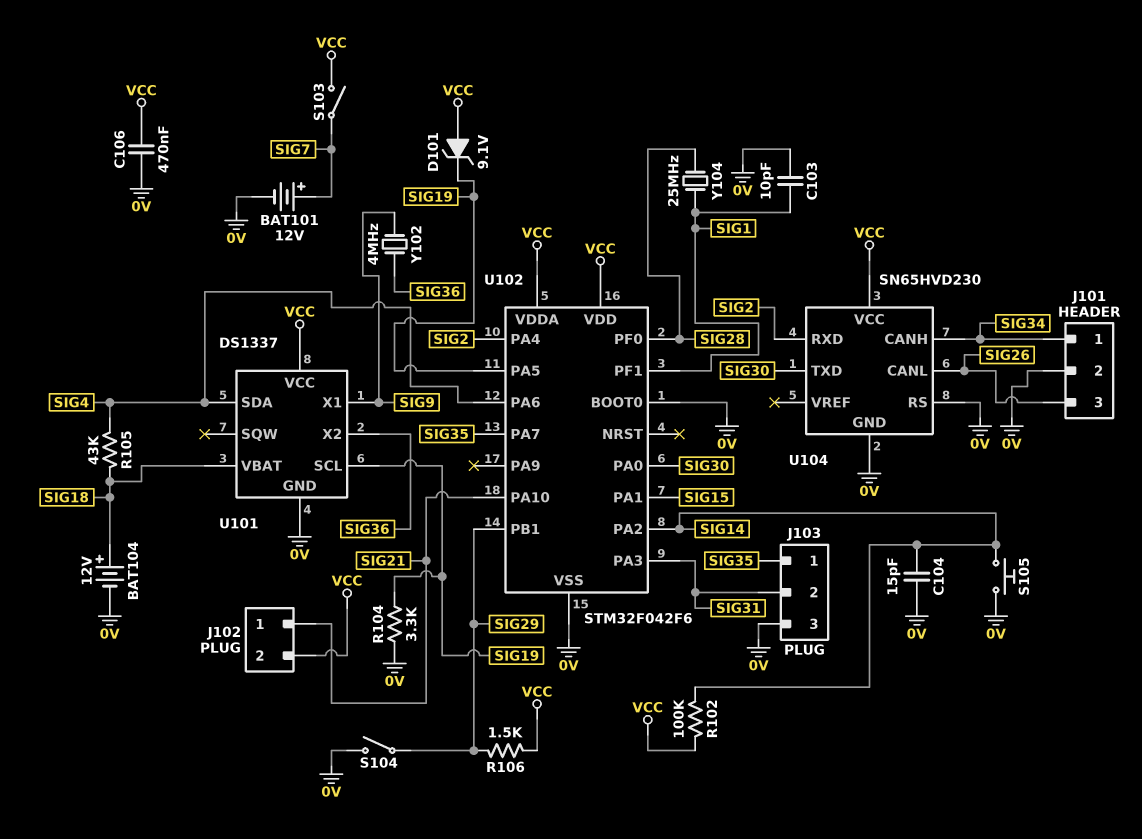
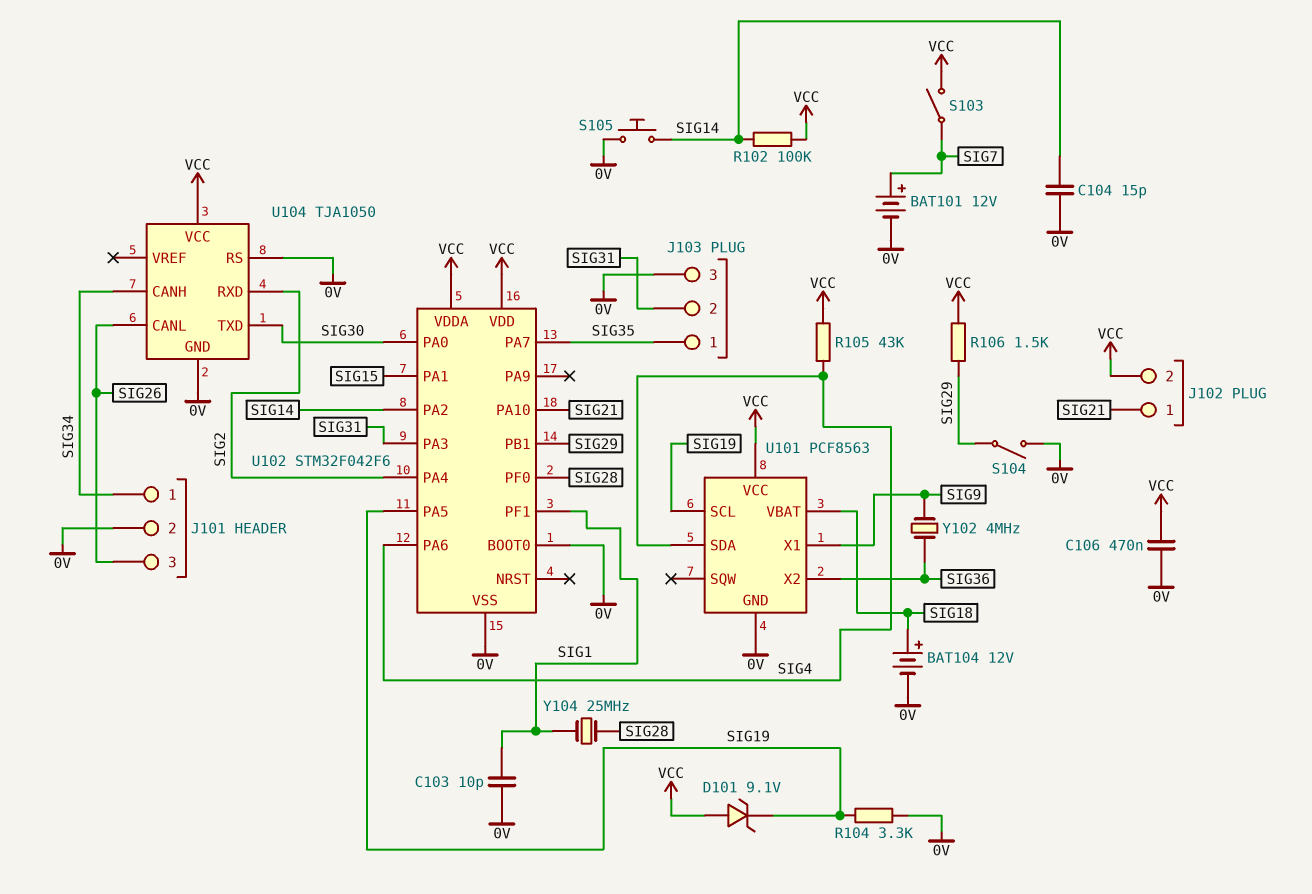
R105: 43k (SIG4, SIG18) -> 43k (SIG4, VCC)
U101: DS1337 -> PCF8563
U104: SN65HVD230 -> TJA1050

